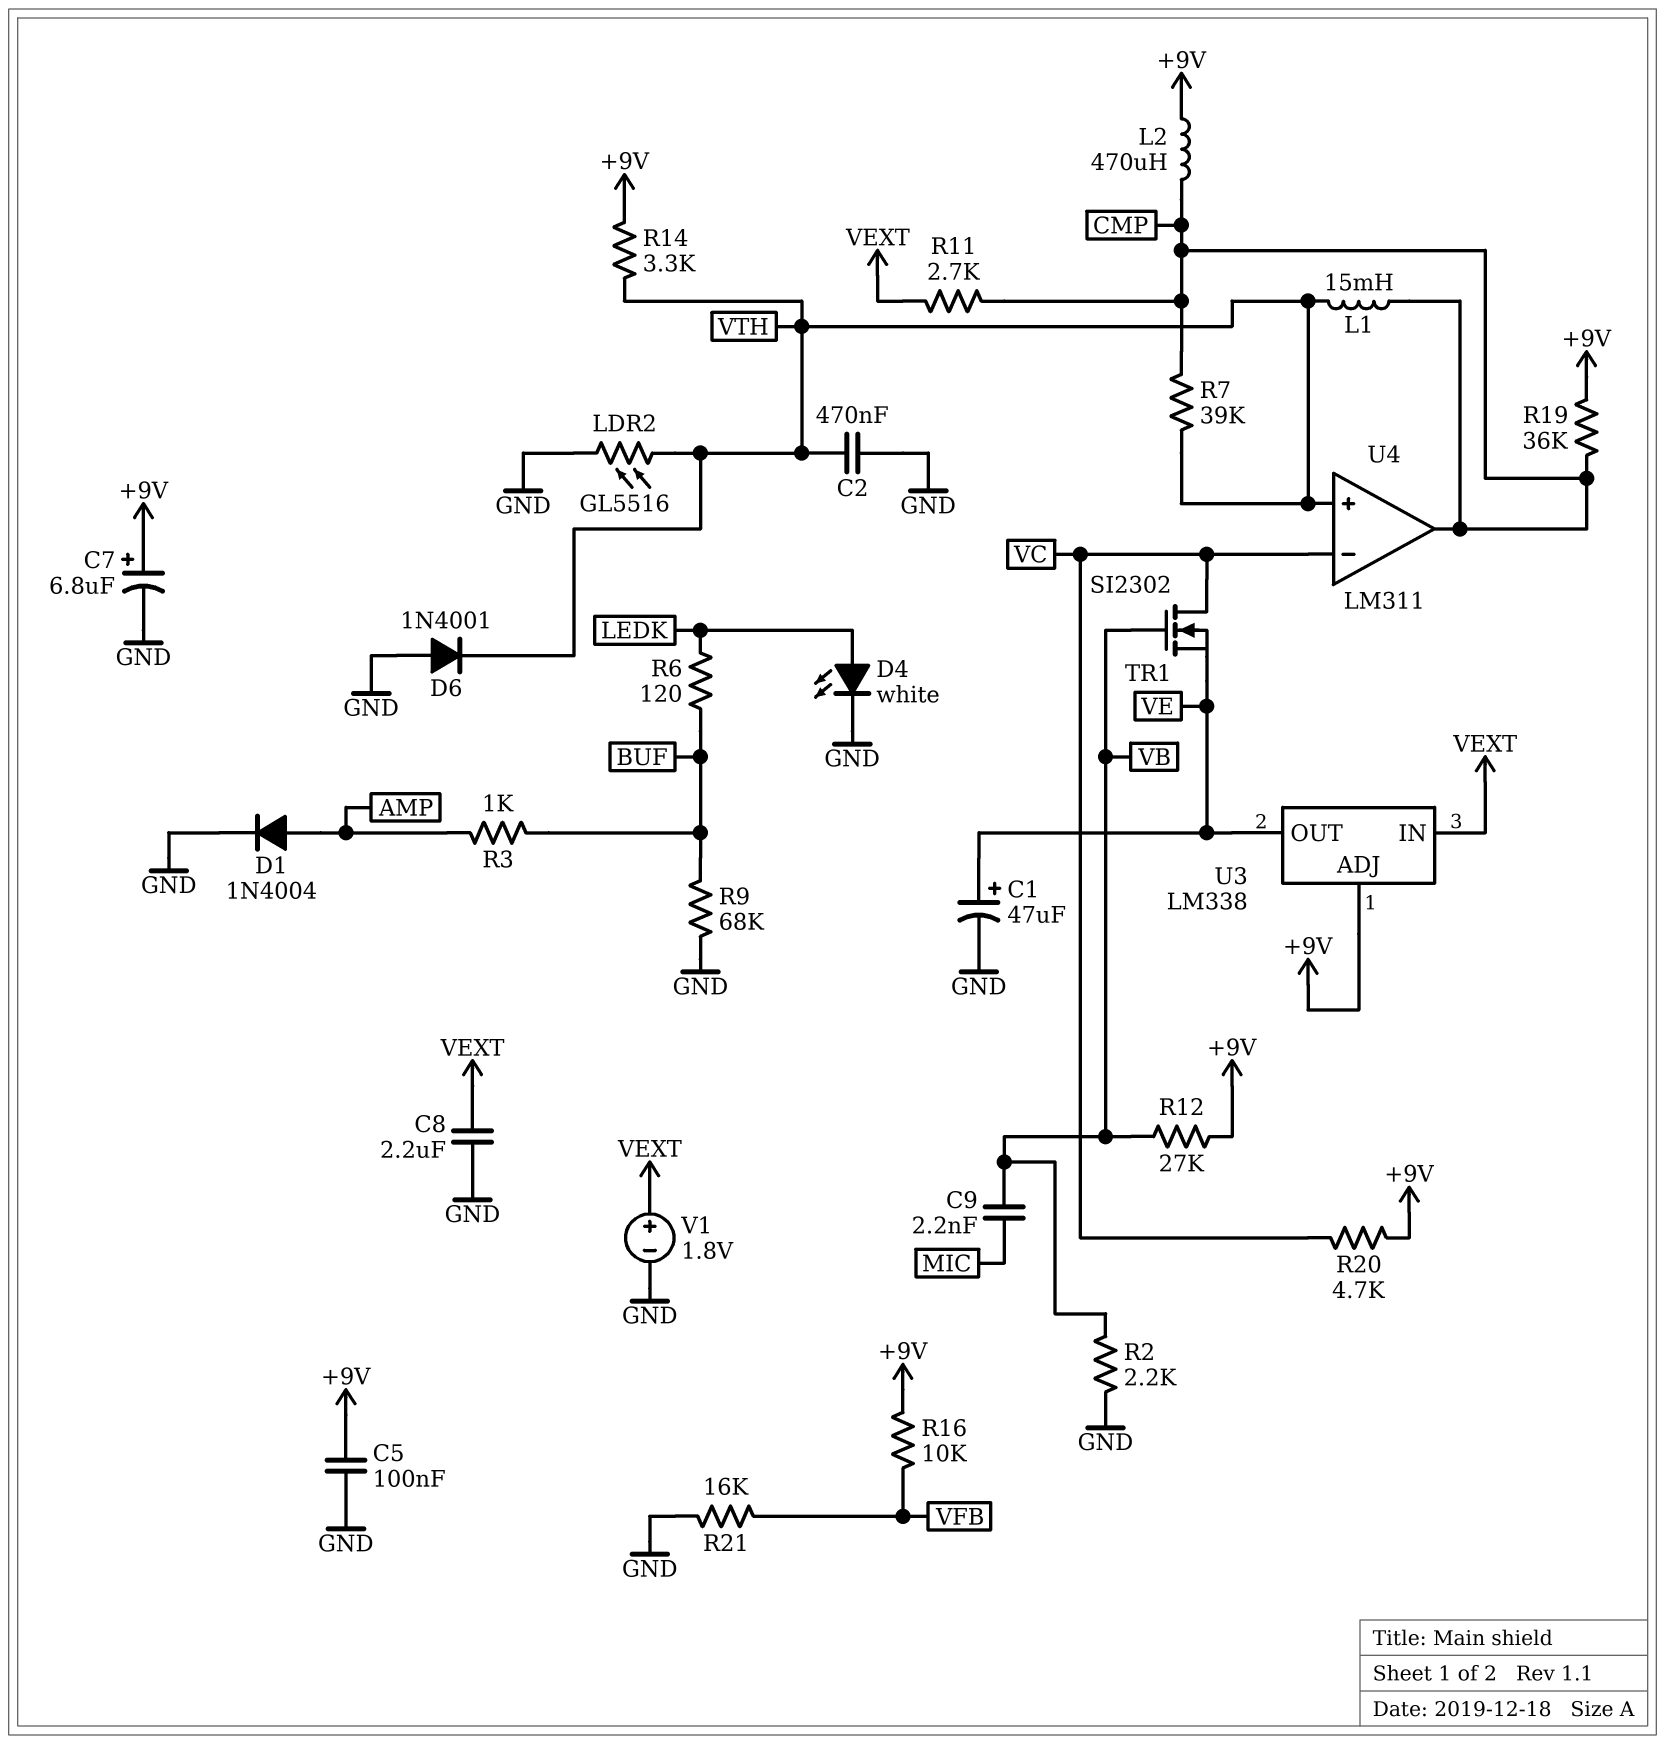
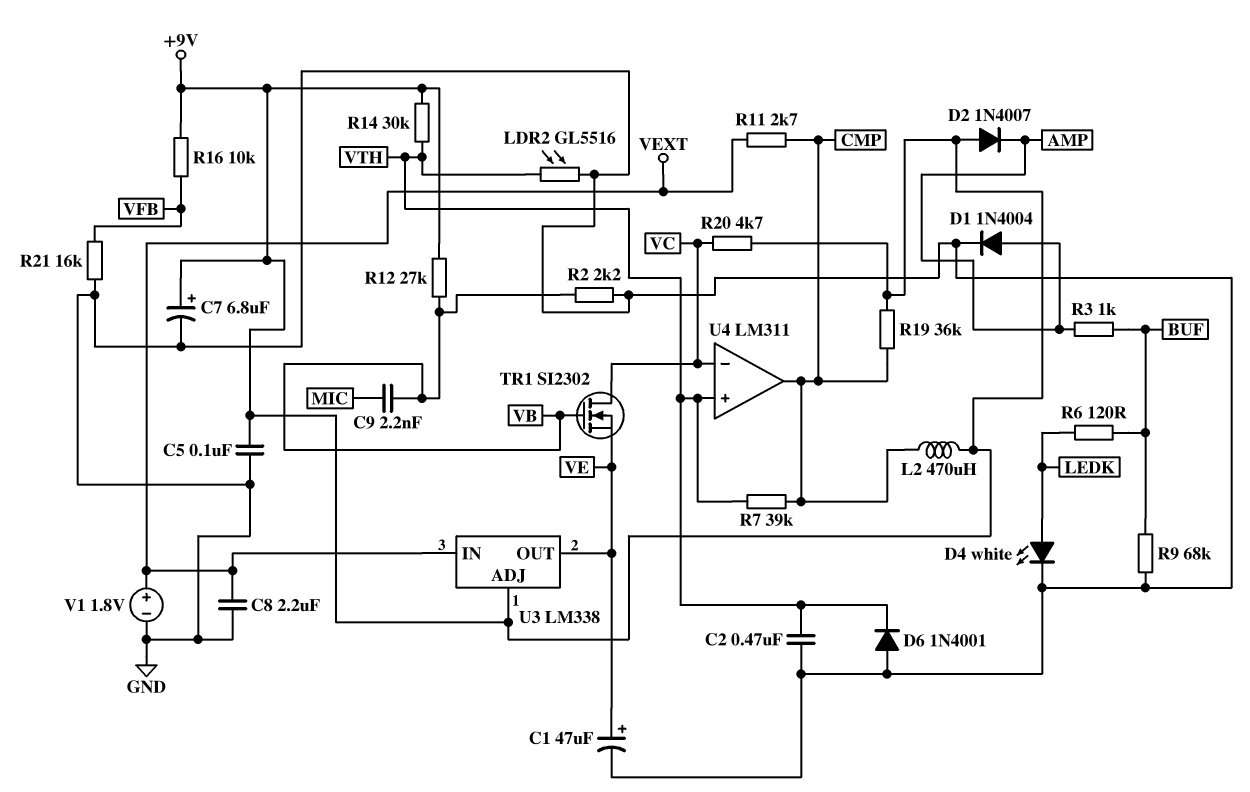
D2: none -> diode 1N4007 (A +9V, K AMP)
L1: 15mH (CMP, VTH) -> none
R14: 3.3k (+9V, VTH) -> 30k (+9V, VTH)

